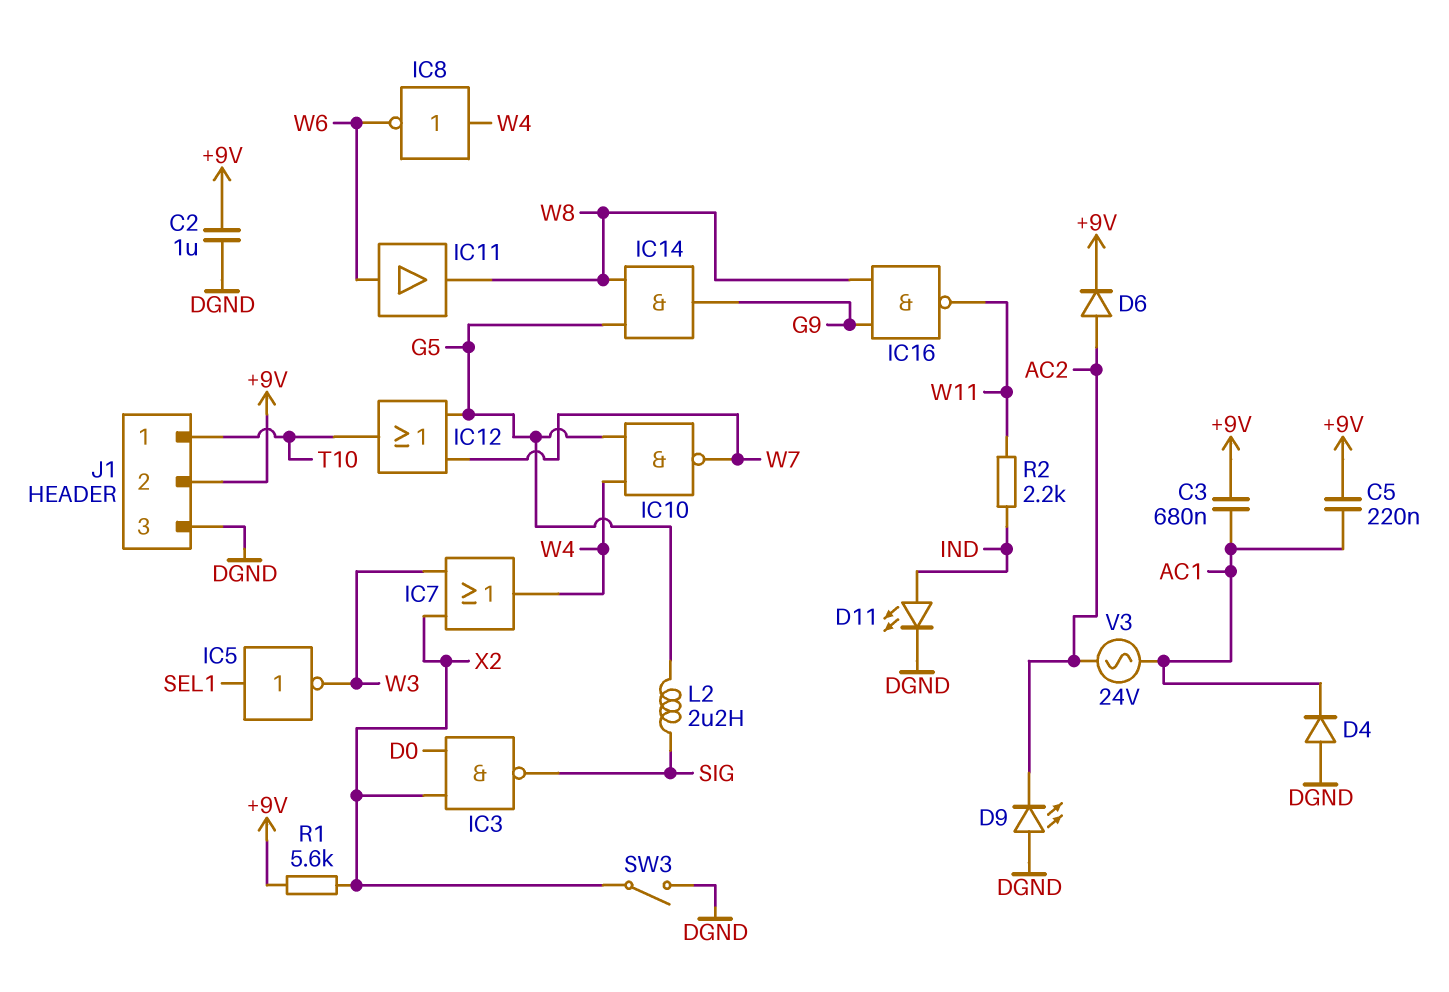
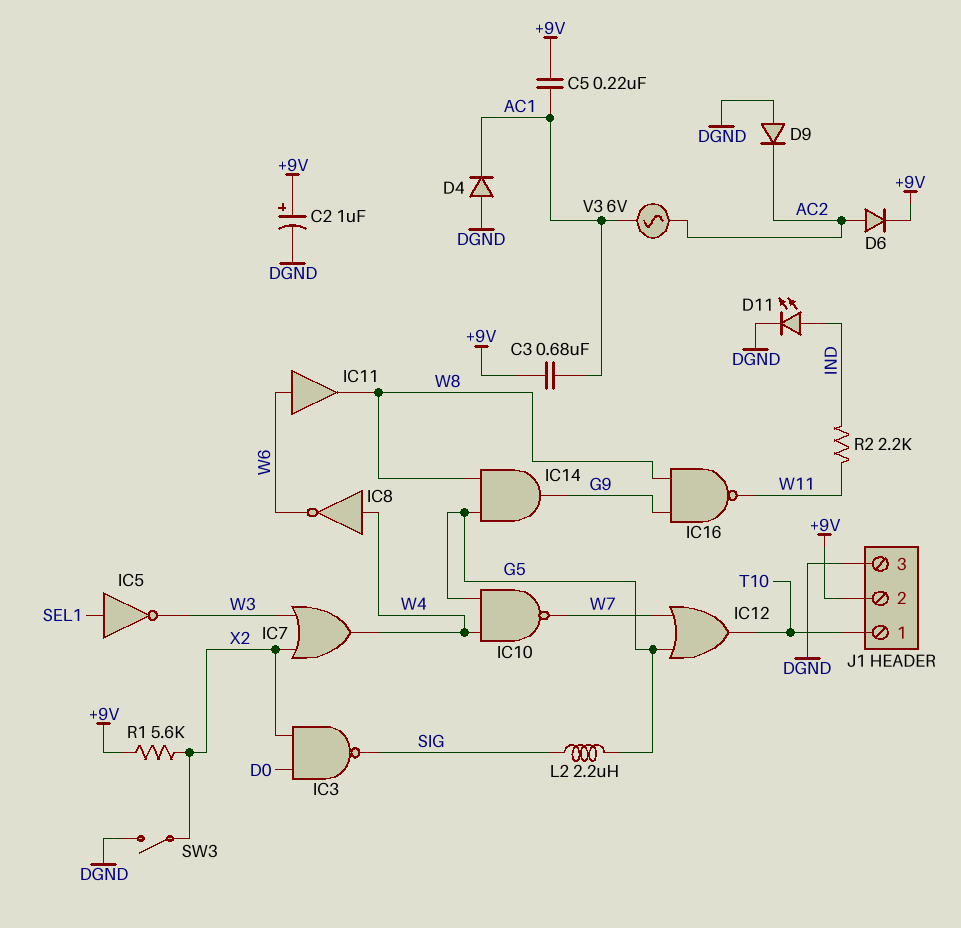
C2: 1uF (+9V, DGND) -> 1uF (plus +9V, minus DGND)
D9: LED (A DGND, K AC2) -> diode (A DGND, K AC2)
V3: AC 24V (AC1, AC2) -> AC 6V (AC1, AC2)

